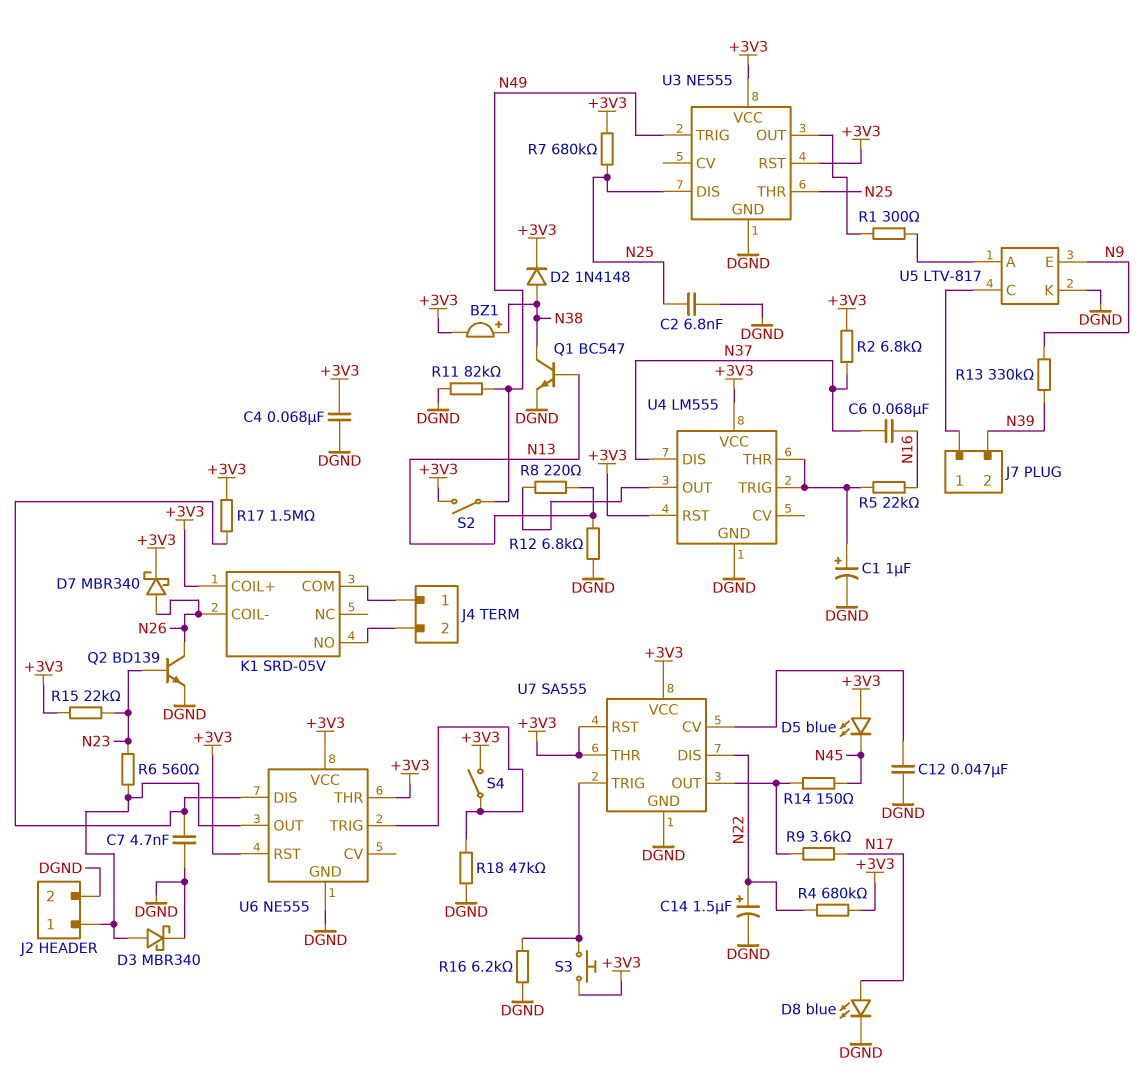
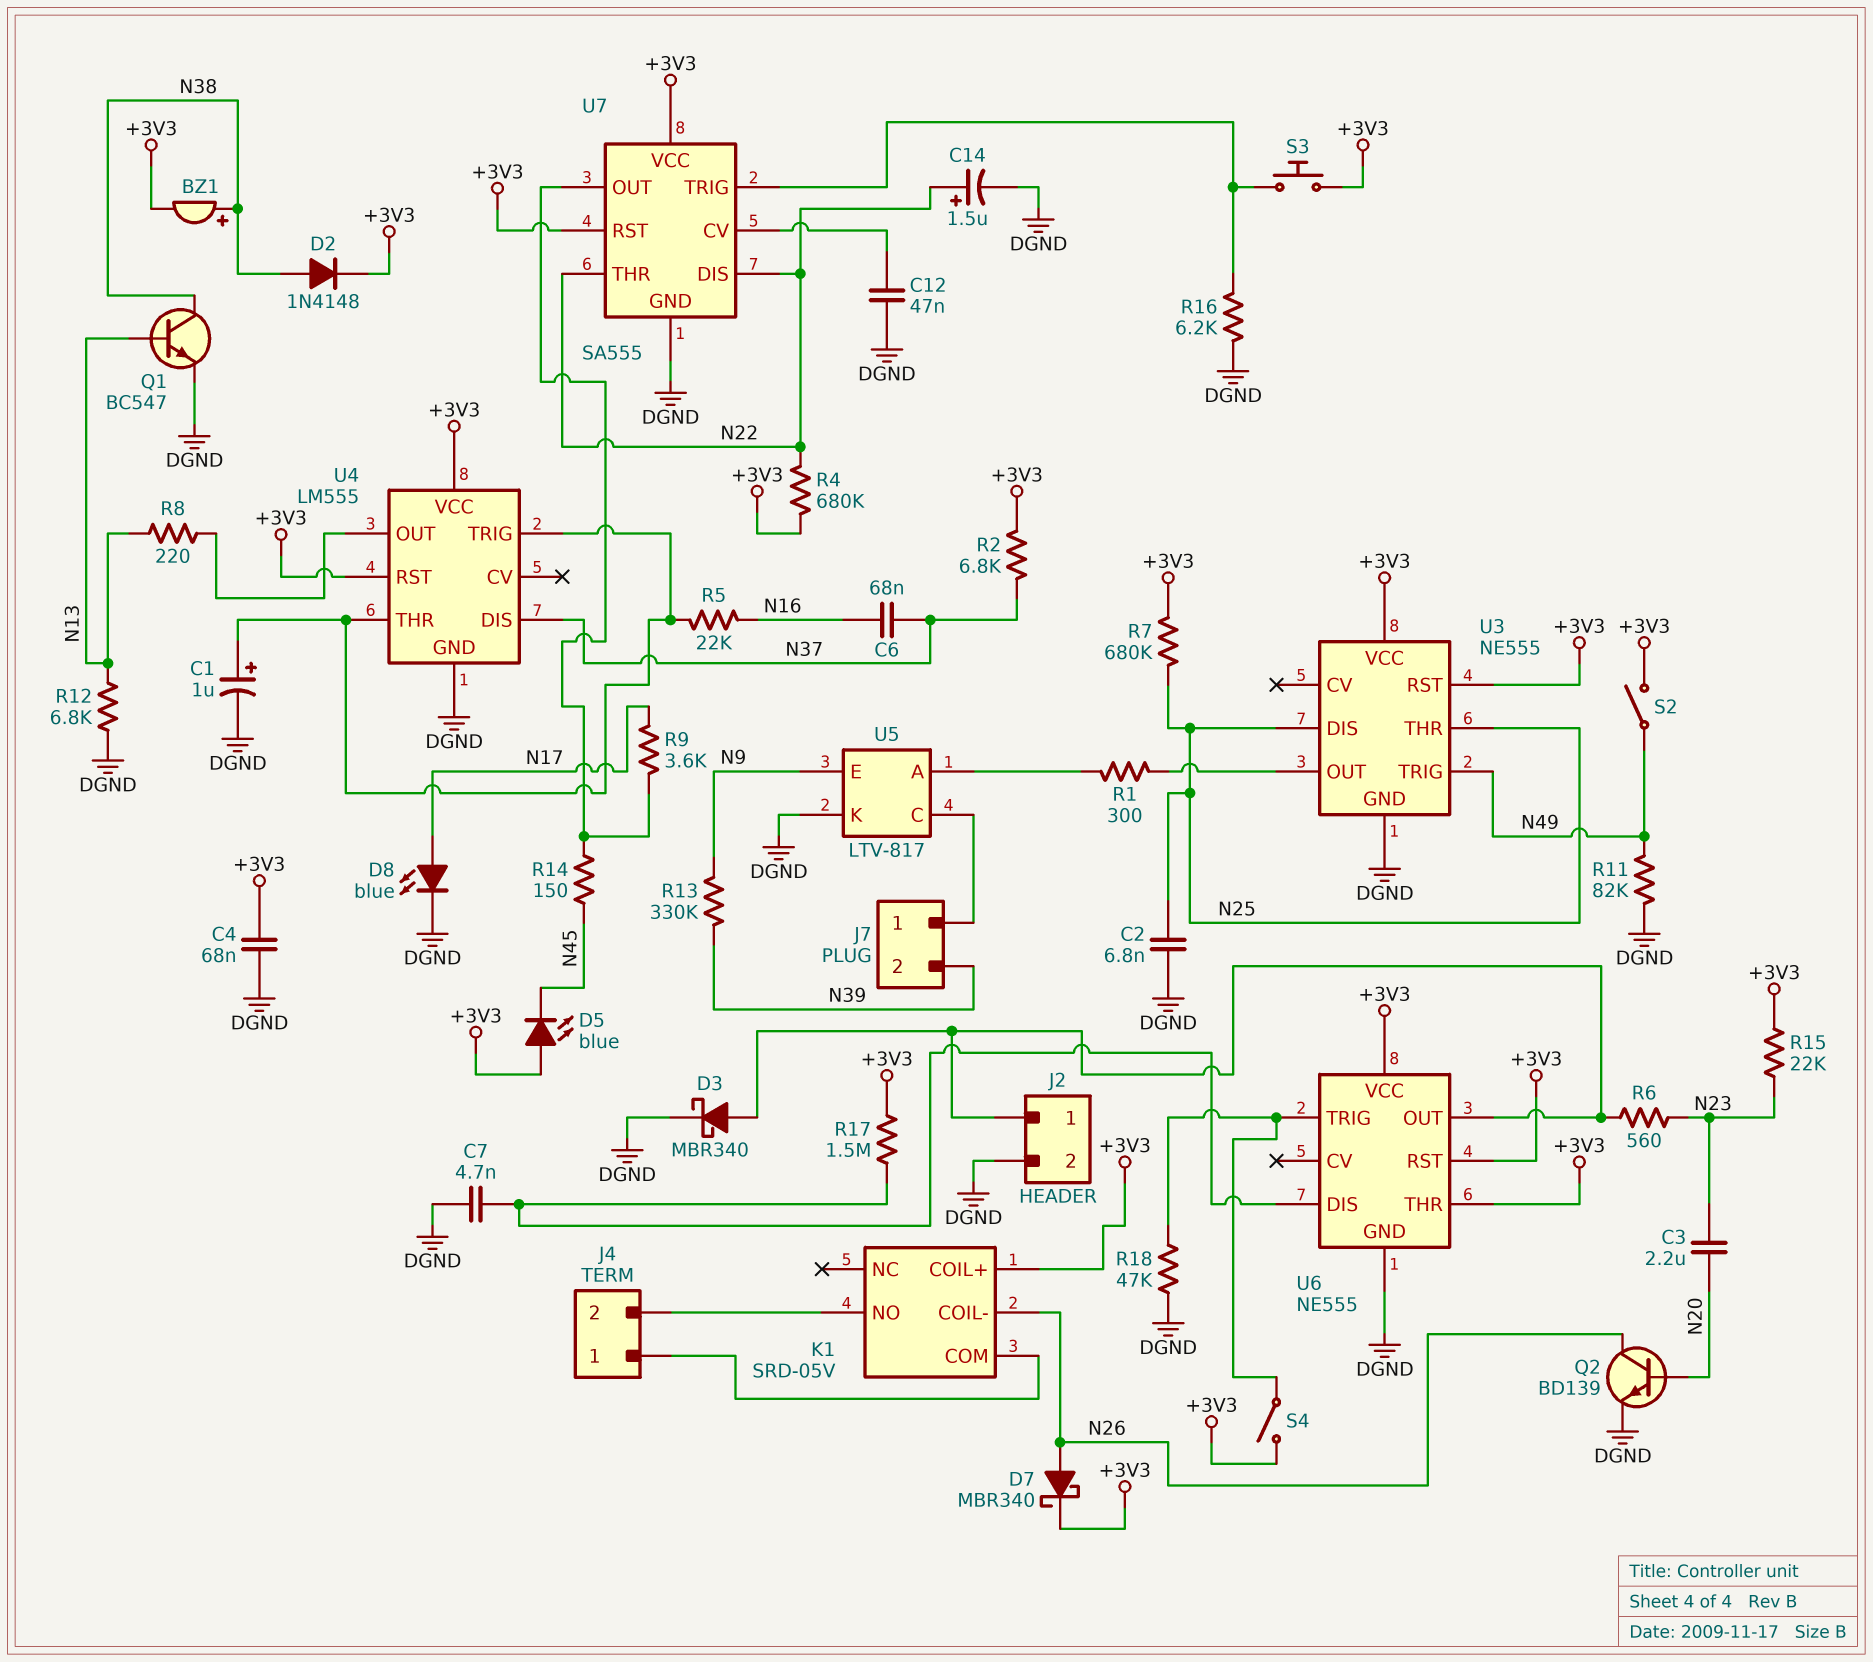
C3: none -> 2.2uF (N20, N23)
Q2: NPN BD139 (B N23, C N26, E DGND) -> NPN BD139 (B N20, C N26, E DGND)
U7 pin THR: +3V3 -> N22

